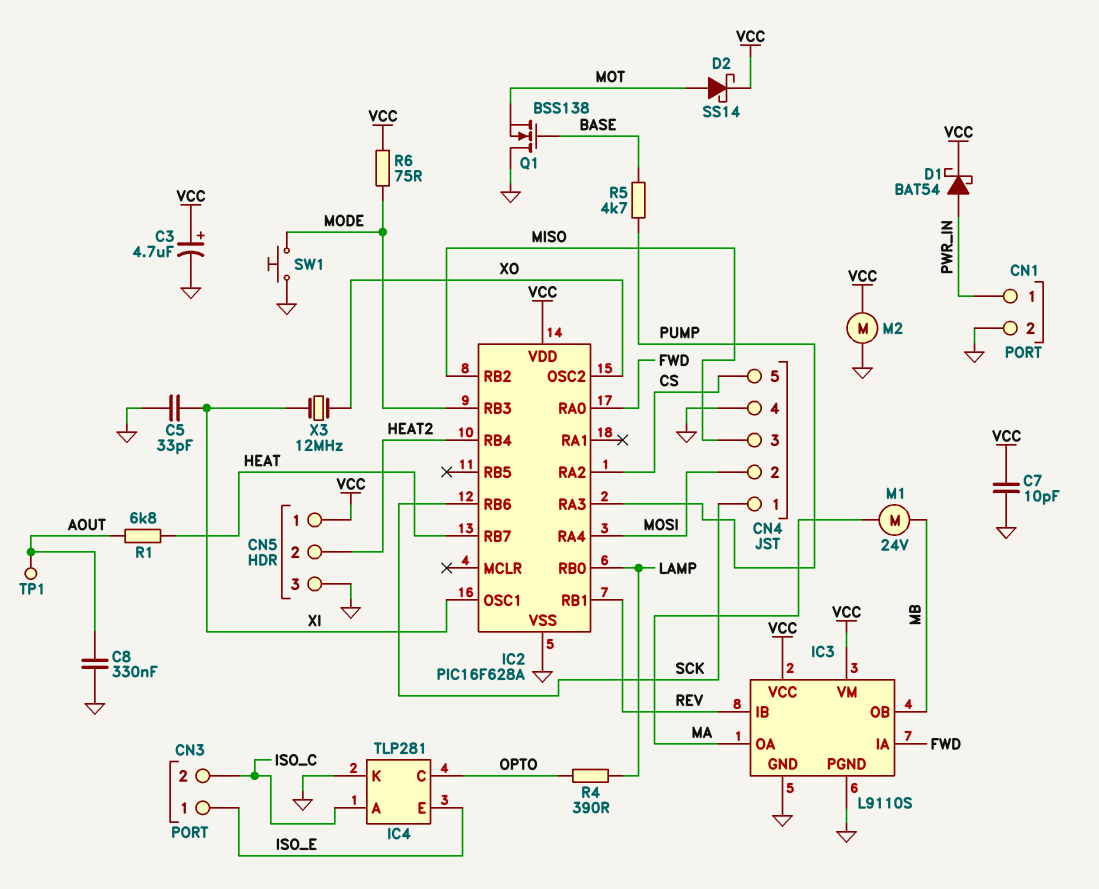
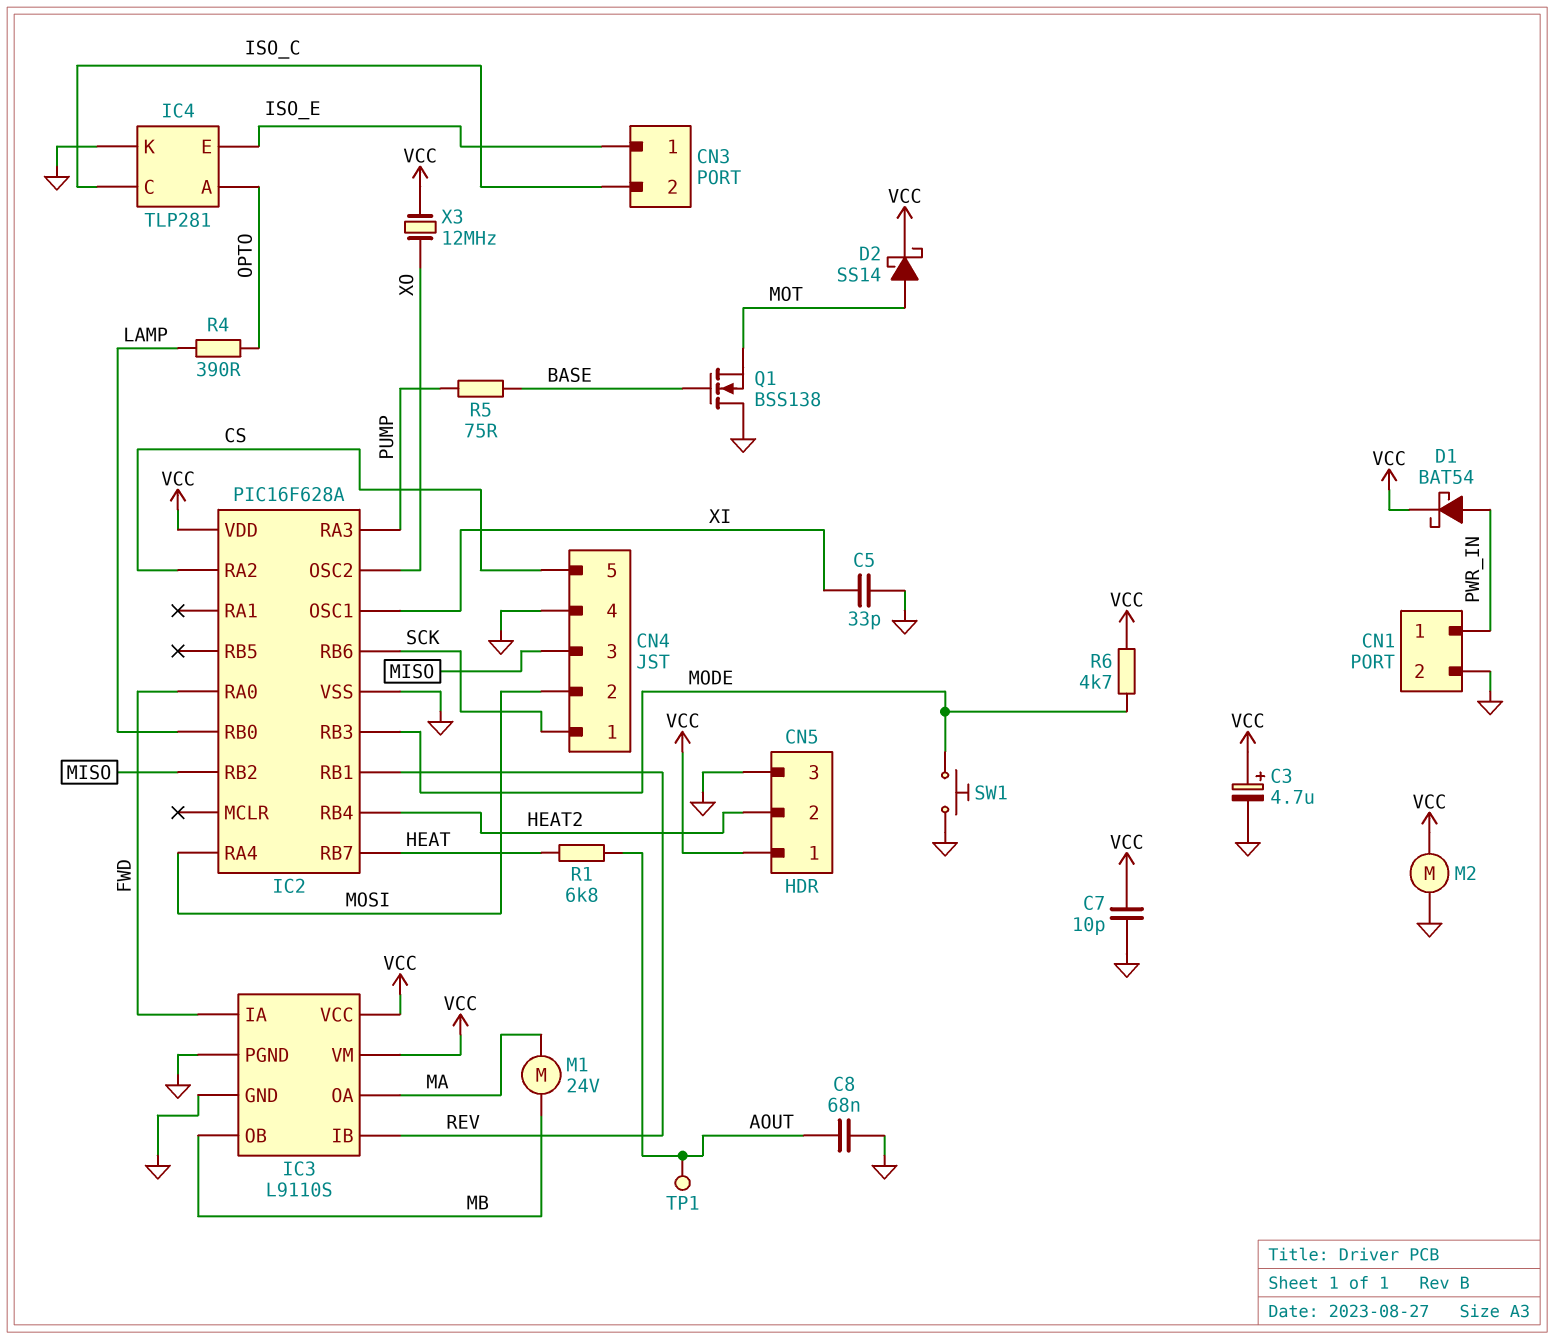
C8: 330nF (AOUT, GND) -> 68nF (AOUT, GND)
IC4 pin A: ISO_C -> OPTO
IC4 pin C: OPTO -> ISO_C
R5: 4.7k (BASE, PUMP) -> 75 (BASE, PUMP)
R6: 75 (MODE, VCC) -> 4.7k (MODE, VCC)
X3: 12MHz (XI, XO) -> 12MHz (VCC, XO)

